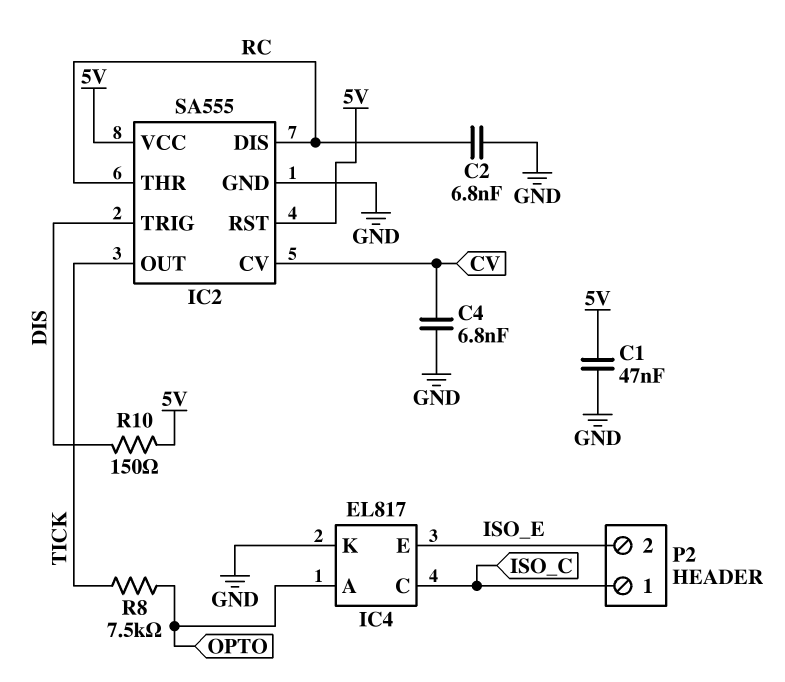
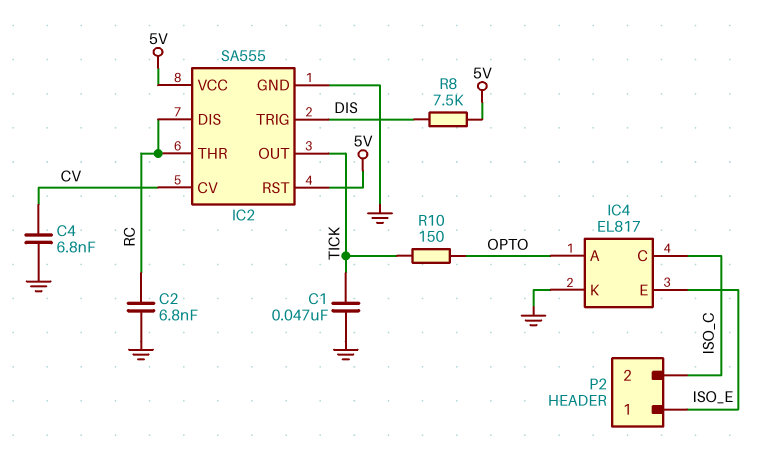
C1: 47nF (5V, GND) -> 47nF (GND, TICK)
P2 pin 1: ISO_C -> ISO_E
P2 pin 2: ISO_E -> ISO_C
R8: 7.5k (OPTO, TICK) -> 7.5k (5V, DIS)
R10: 150 (5V, DIS) -> 150 (OPTO, TICK)

